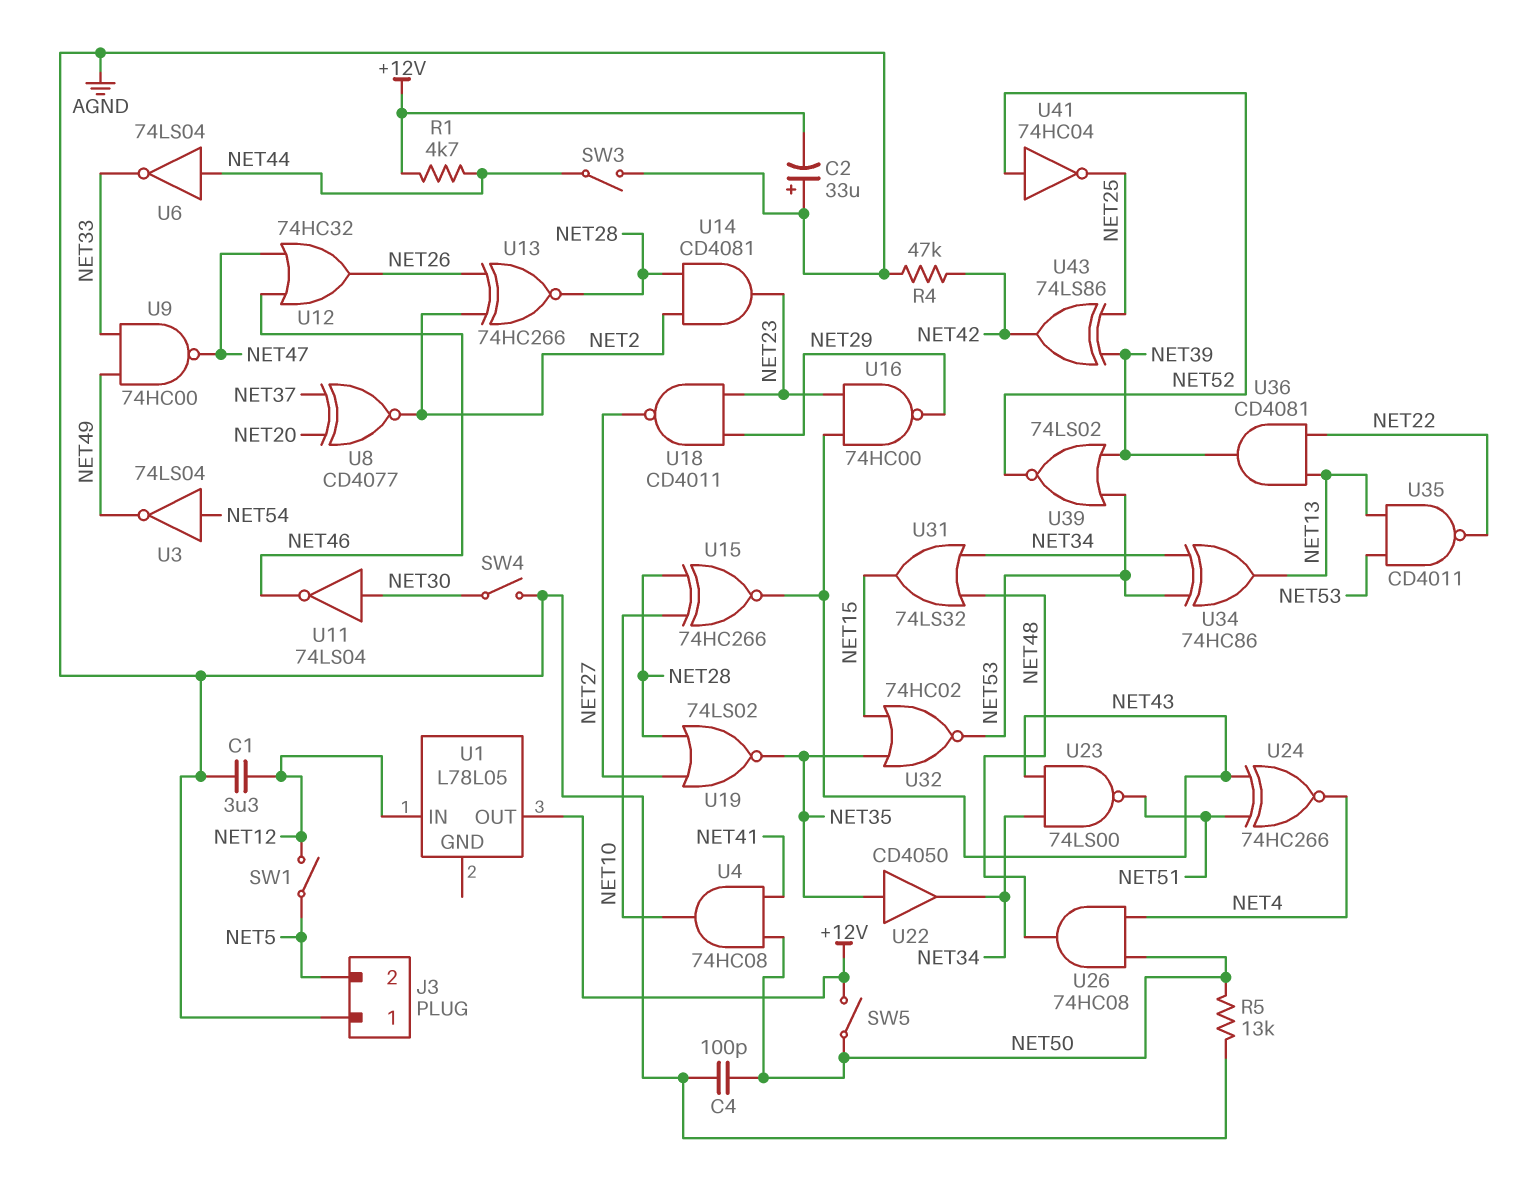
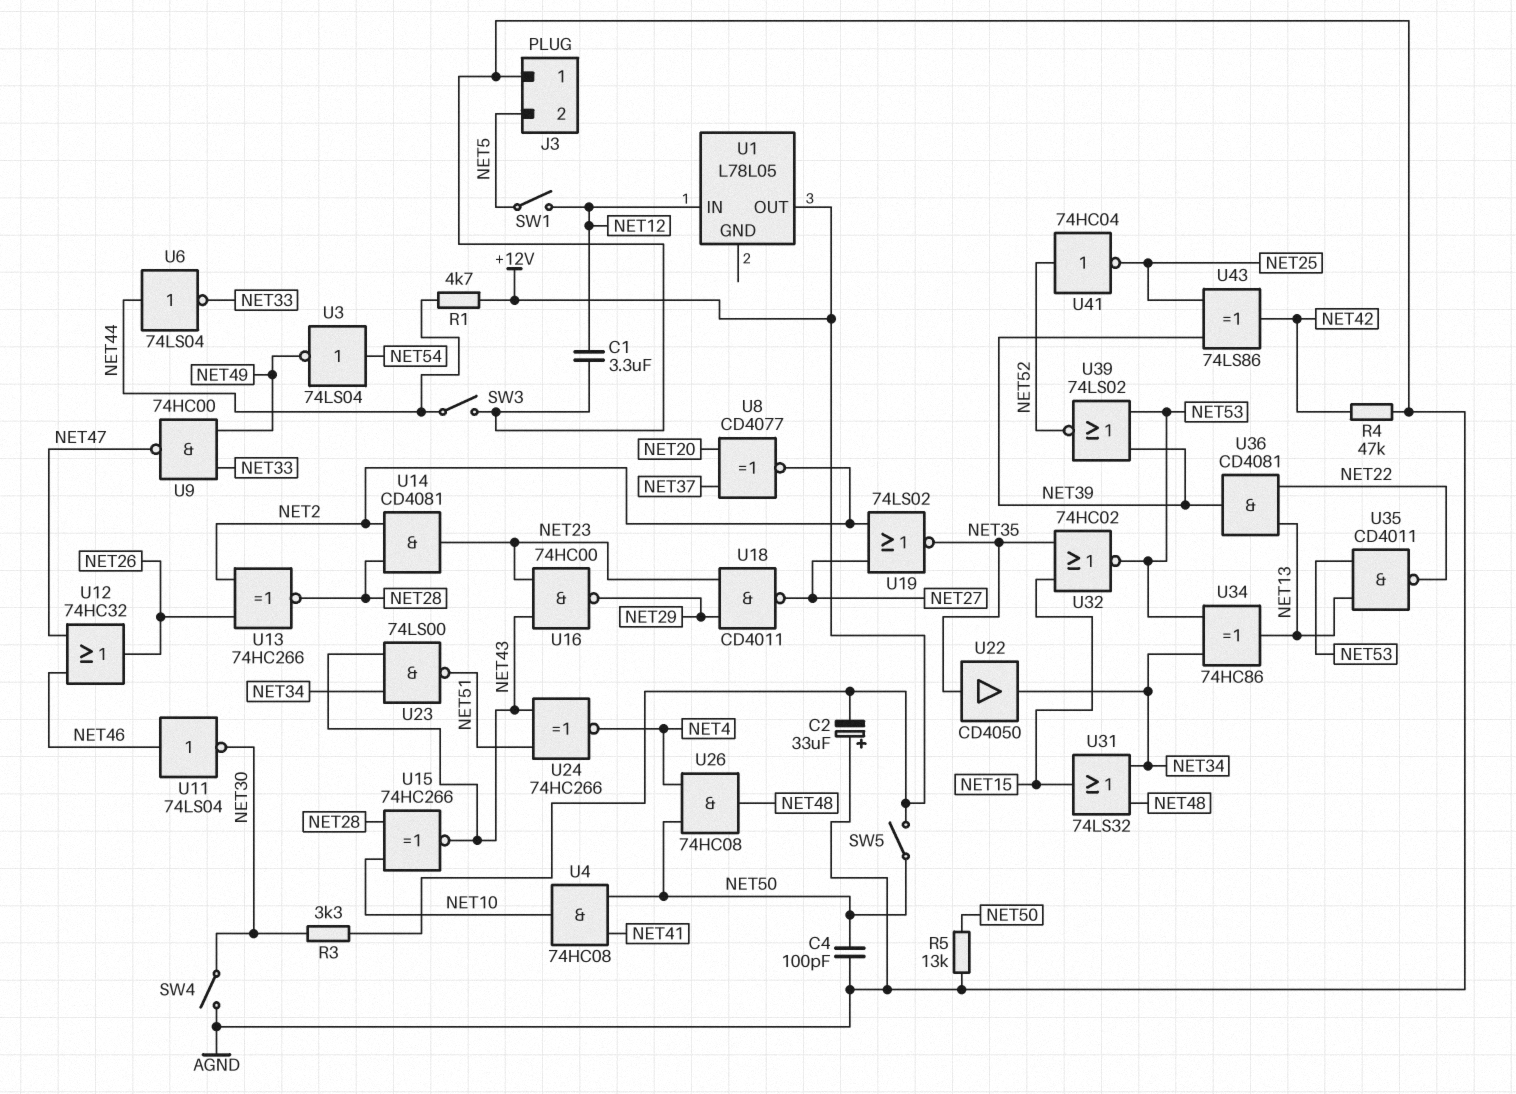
R3: none -> 3.3k (+12V, NET30)
U11: NOT 74LS04 (in NET30, out NET46) -> NOT 74LS04 (in NET46, out NET30)
U19: NOR 74LS02 (in NET27, in NET28, out NET35) -> NOR 74LS02 (in NET2, in NET27, out NET35)

